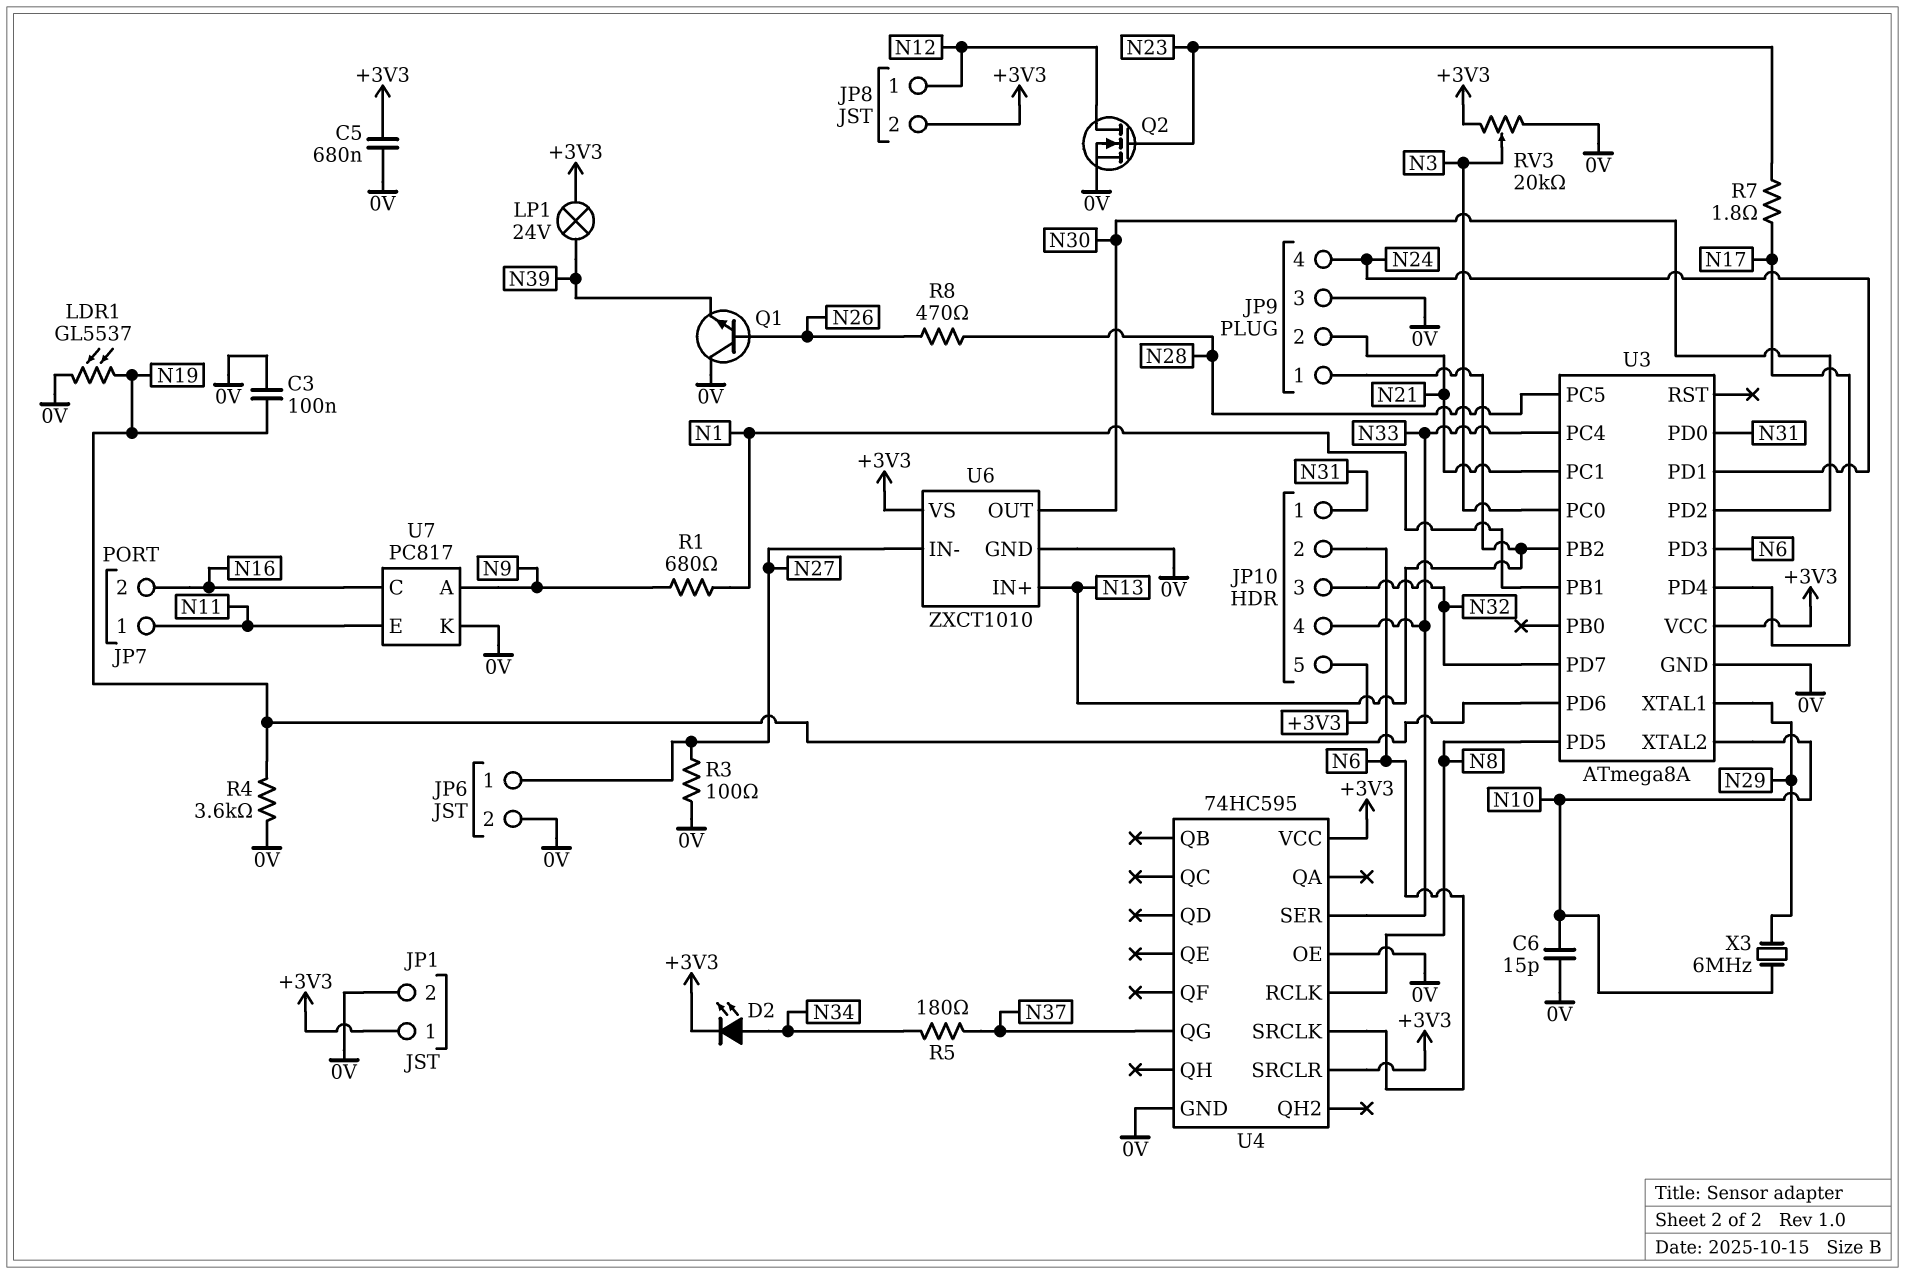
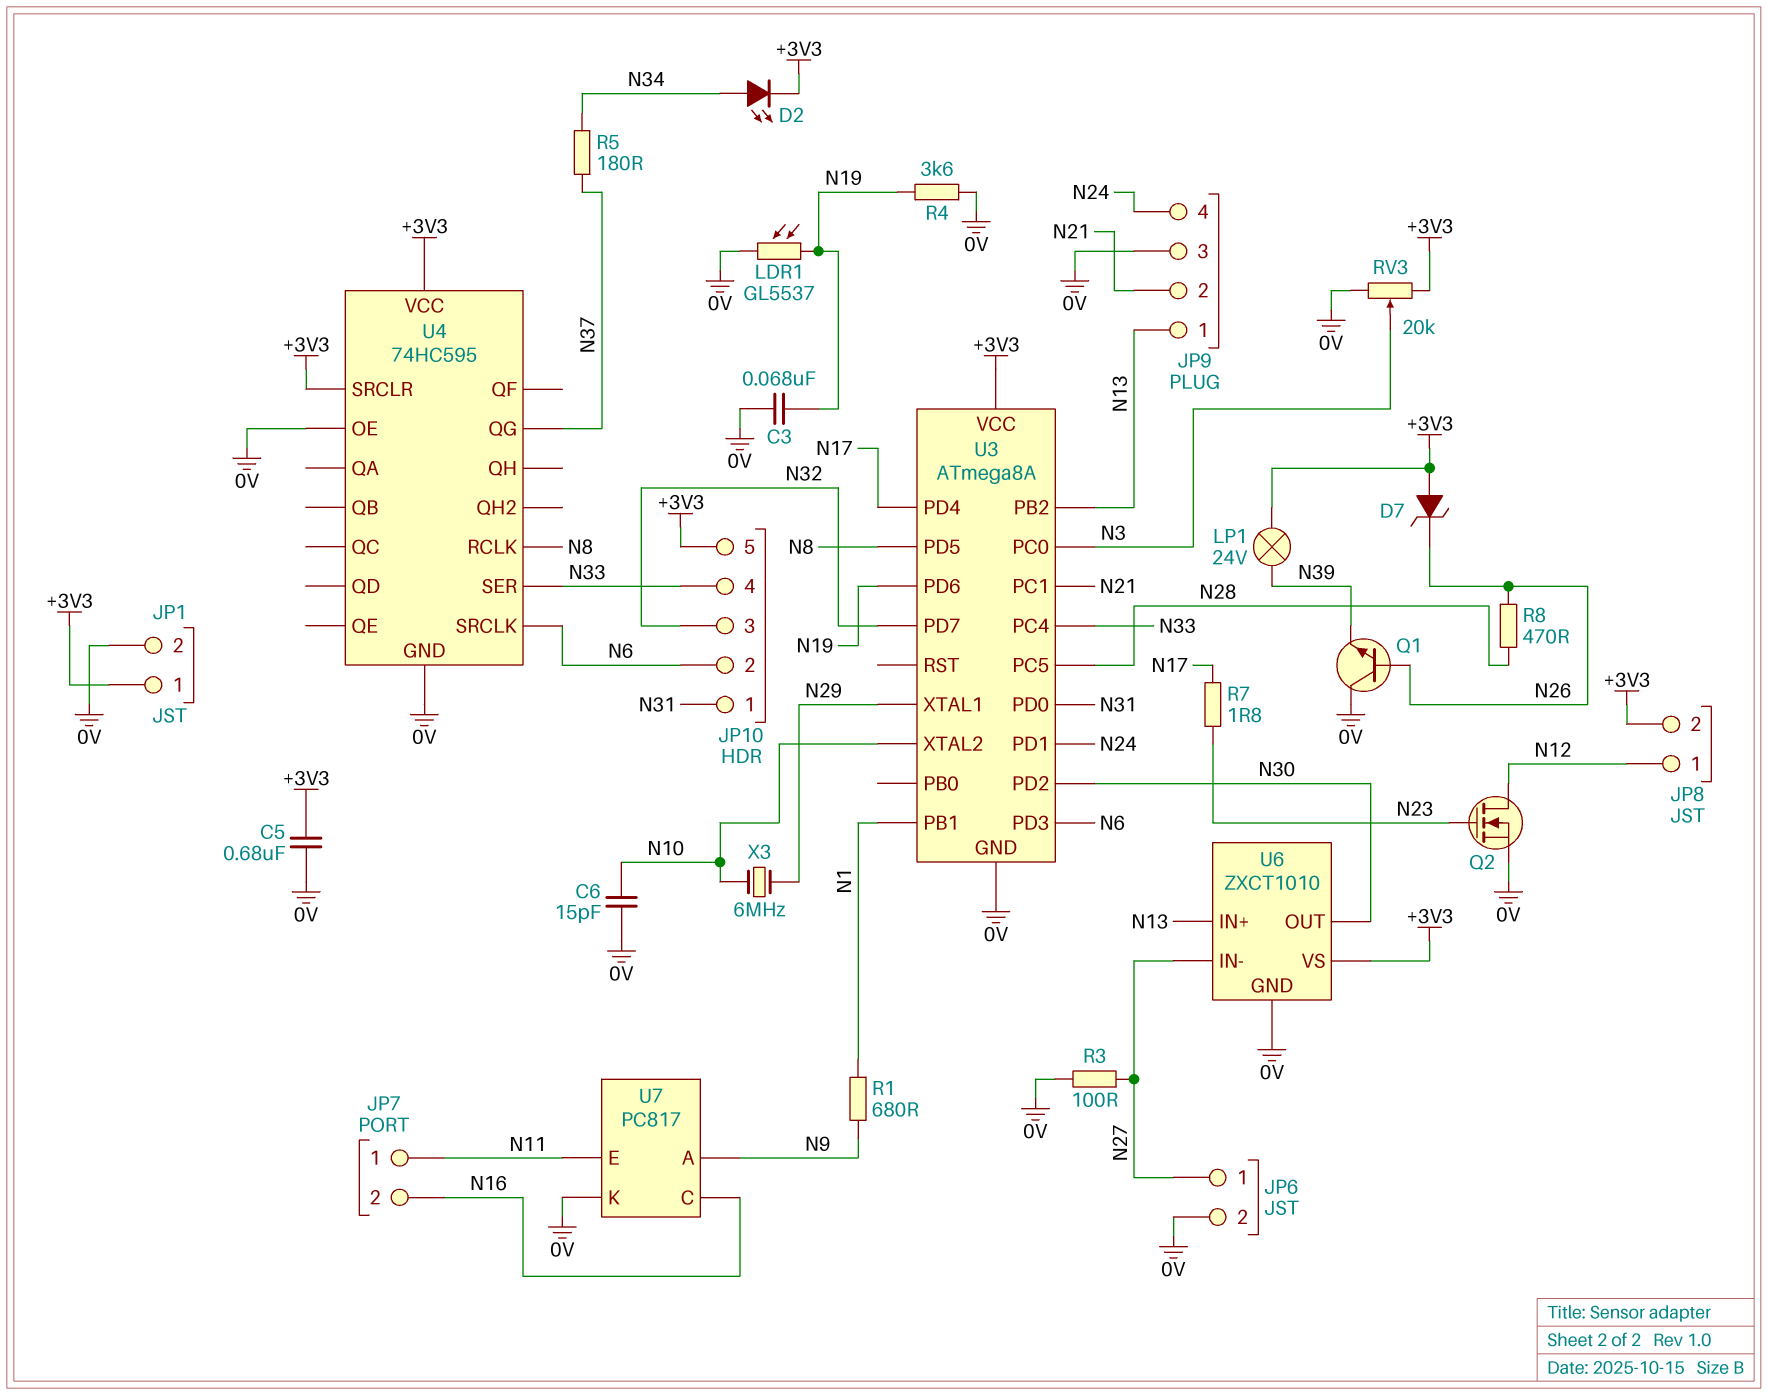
C3: 100nF (0V, N19) -> 68nF (0V, N19)
D7: none -> zener (A +3V3, K N26)

